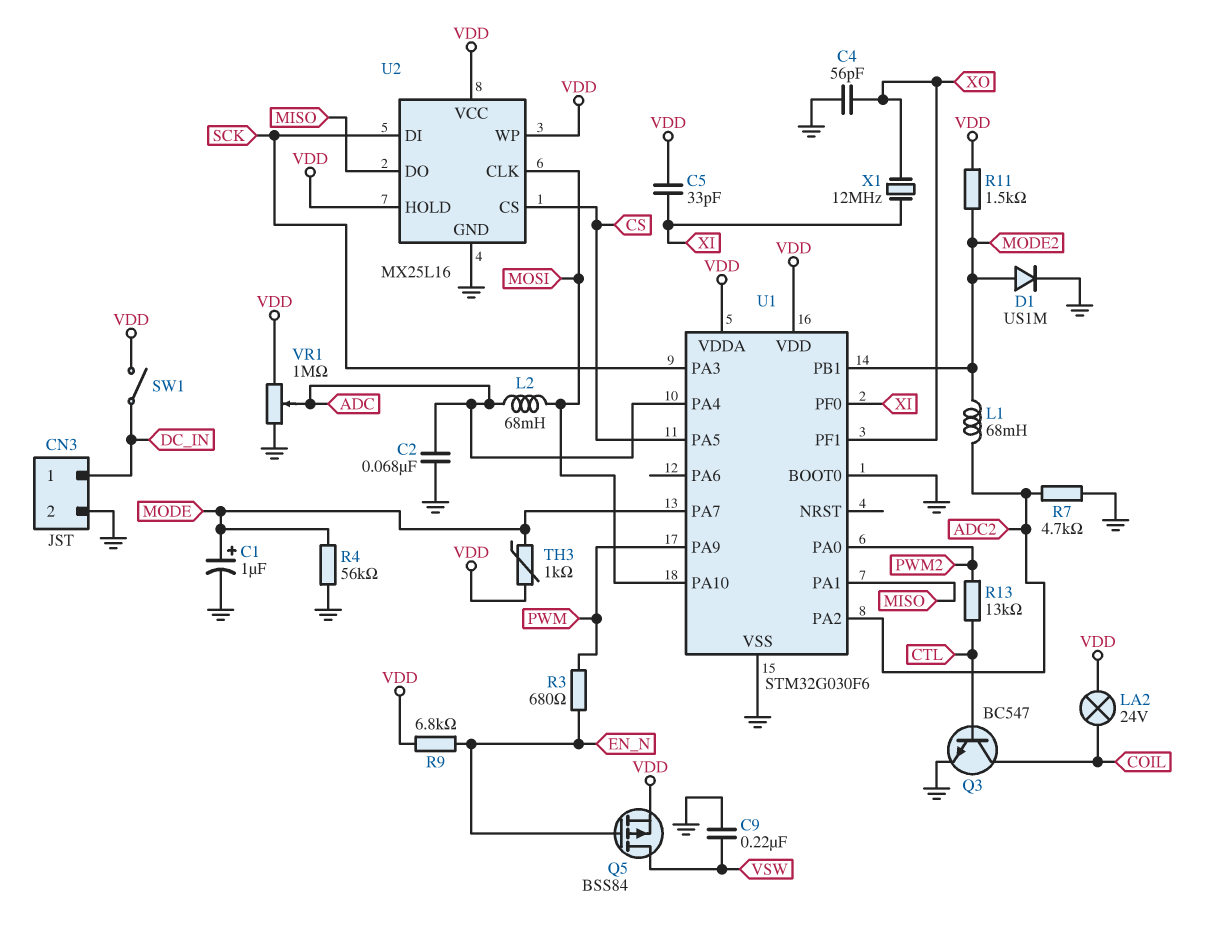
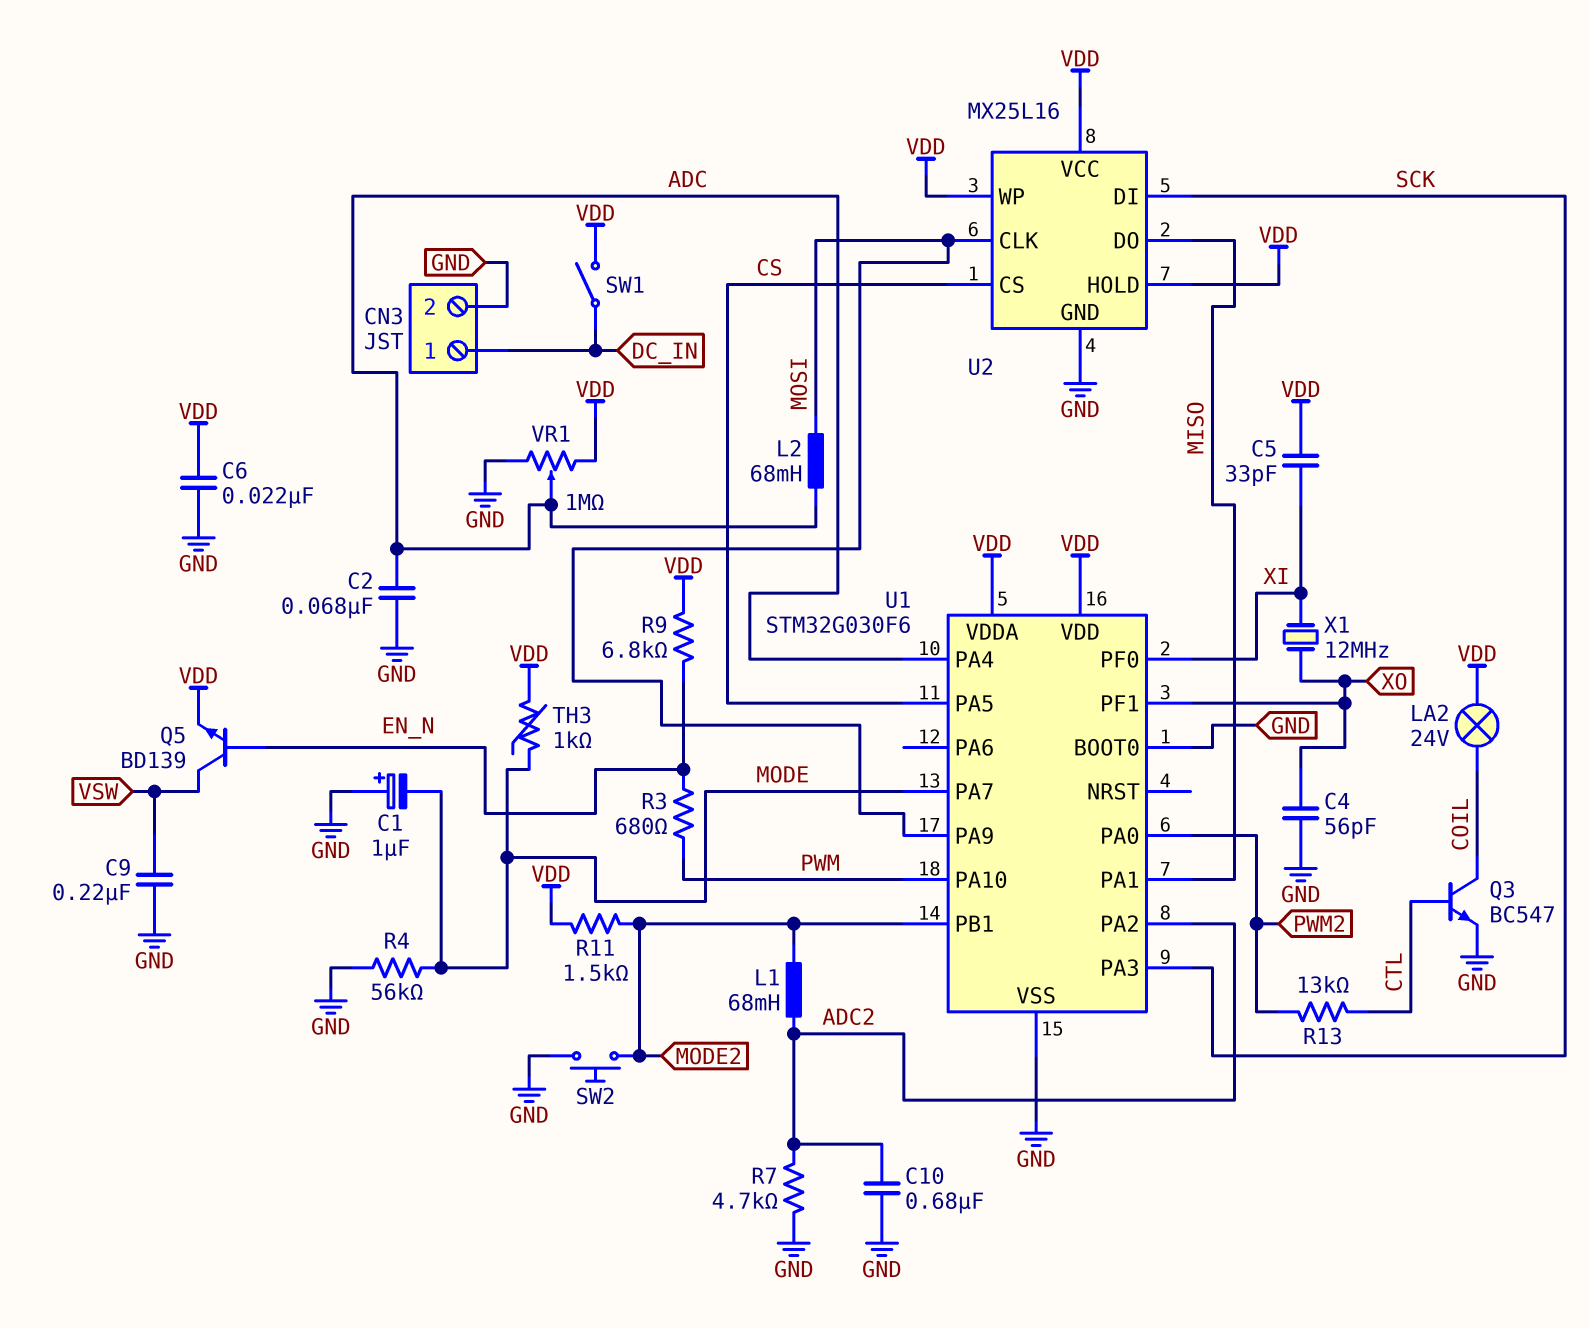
C1: 1uF (plus MODE, minus GND) -> 1uF (plus GND, minus MODE)
C6: none -> 22nF (GND, VDD)
C10: none -> 680nF (ADC2, GND)
D1: diode US1M (A MODE2, K GND) -> none
Q5: PMOS BSS84 (G EN_N, D VSW, S VDD) -> NPN BD139 (B EN_N, C VSW, E VDD)
SW2: none -> button (GND, MODE2)
U1 pin PA9: PWM -> MOSI
U1 pin PA10: MOSI -> PWM

